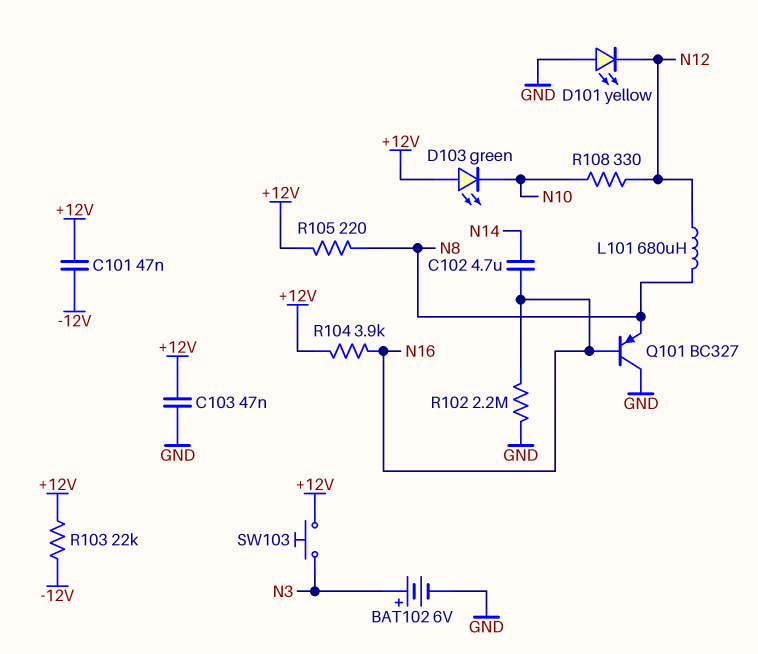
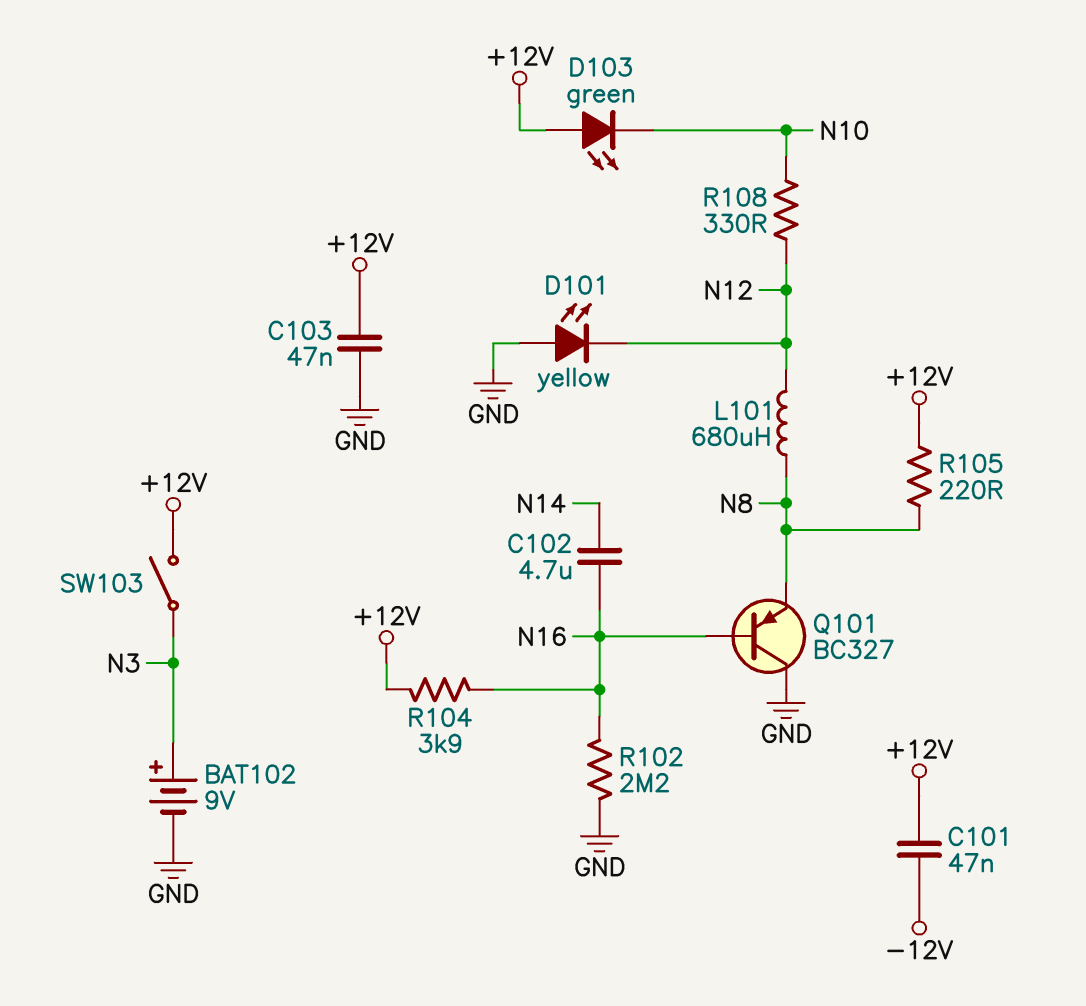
BAT102: 6V (plus N3, minus GND) -> 9V (plus N3, minus GND)
R103: 22k (+12V, -12V) -> none
SW103: button (+12V, N3) -> switch (+12V, N3)

